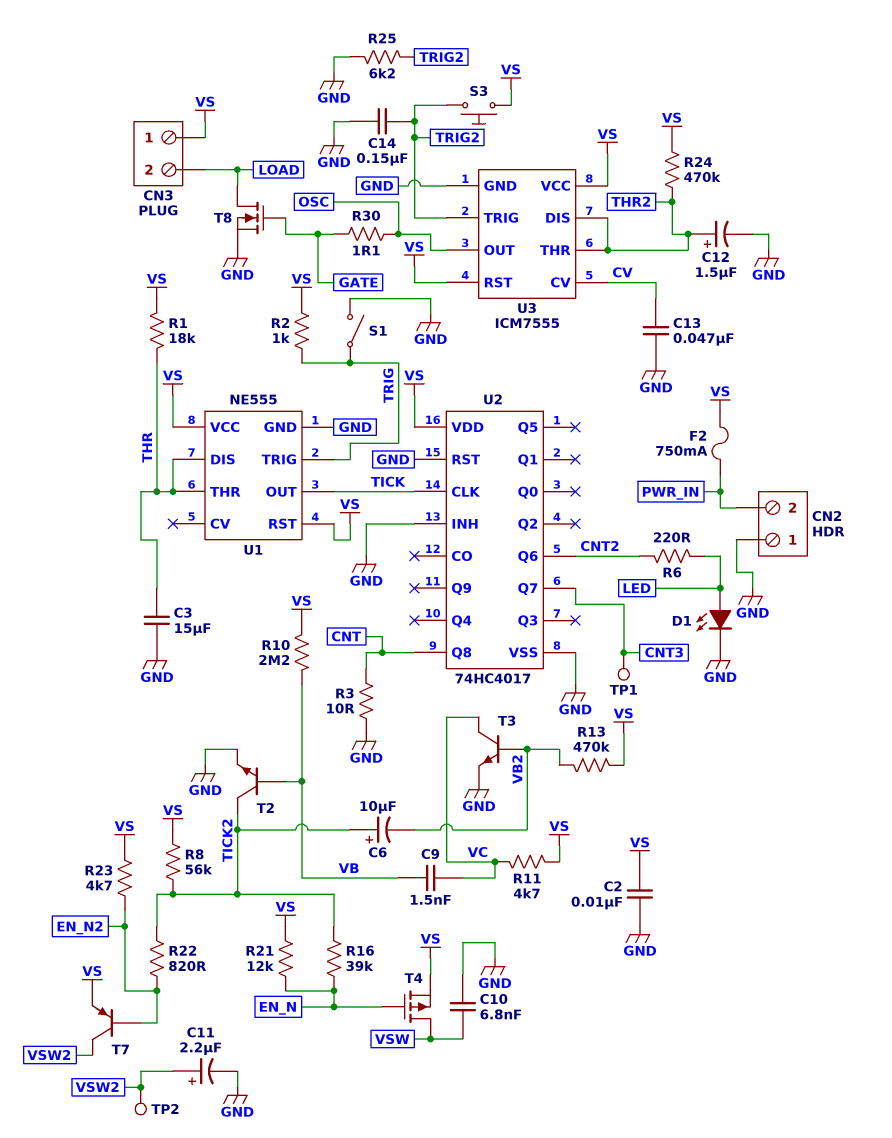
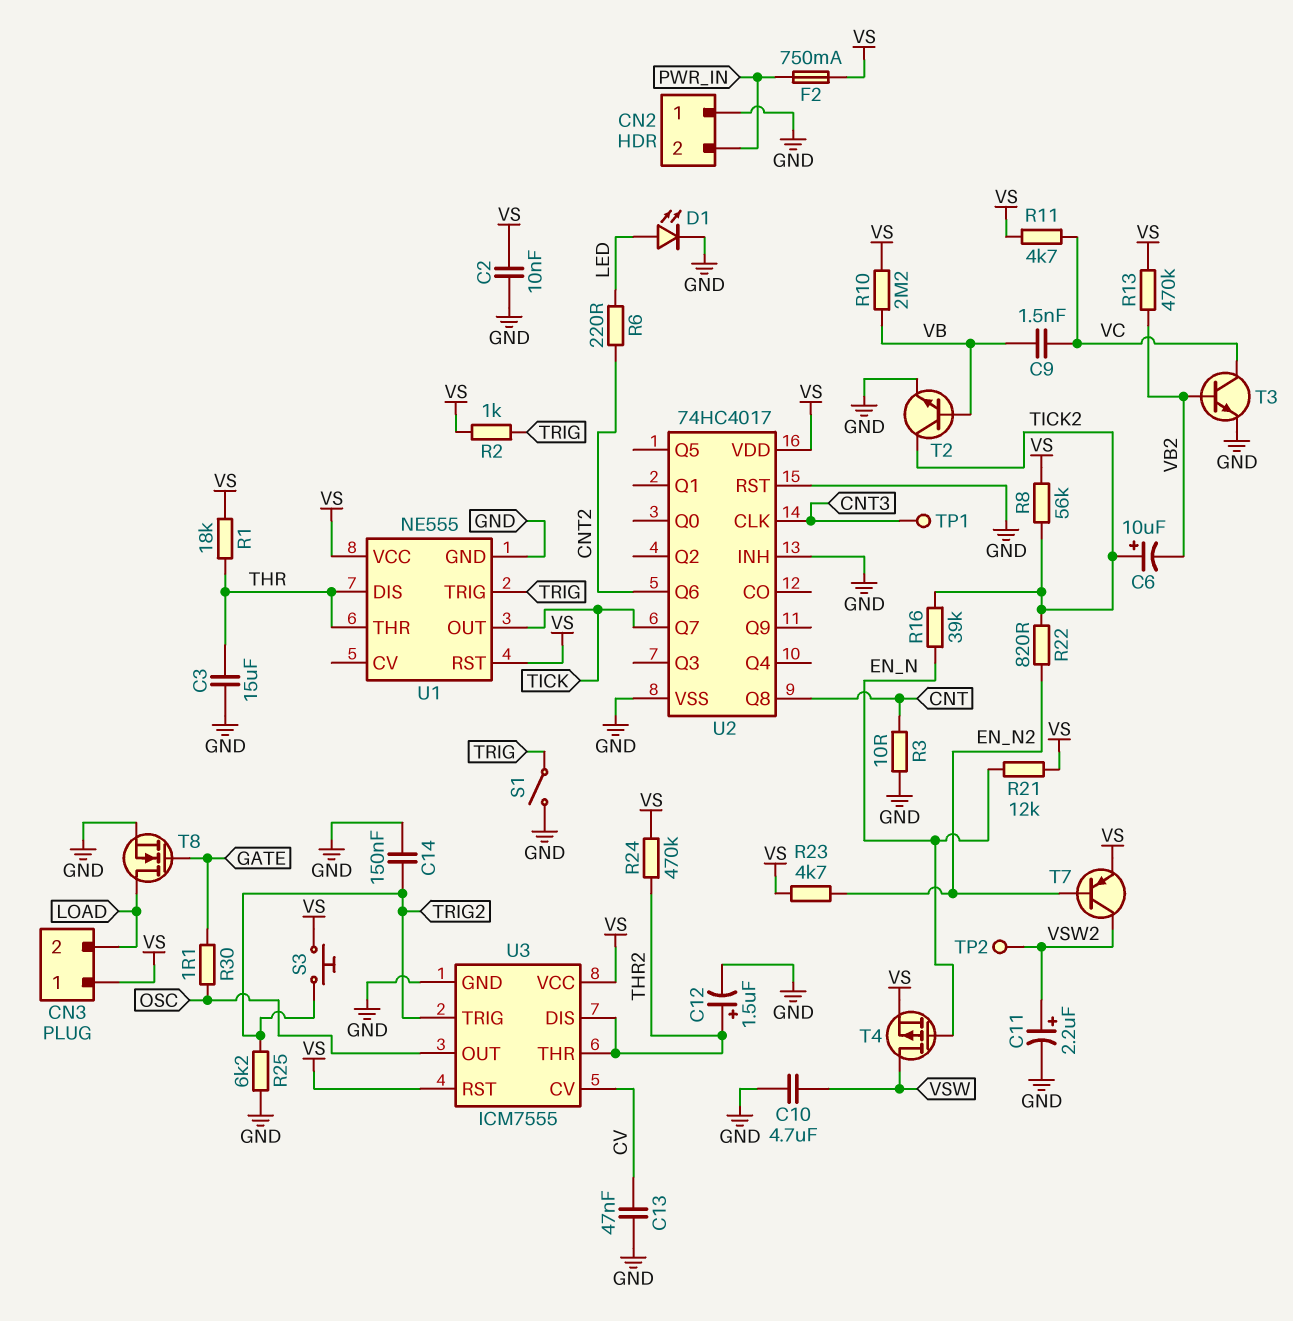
C10: 6.8nF (GND, VSW) -> 4.7uF (GND, VSW)
U2 pin CLK: TICK -> CNT3
U2 pin Q7: CNT3 -> TICK

